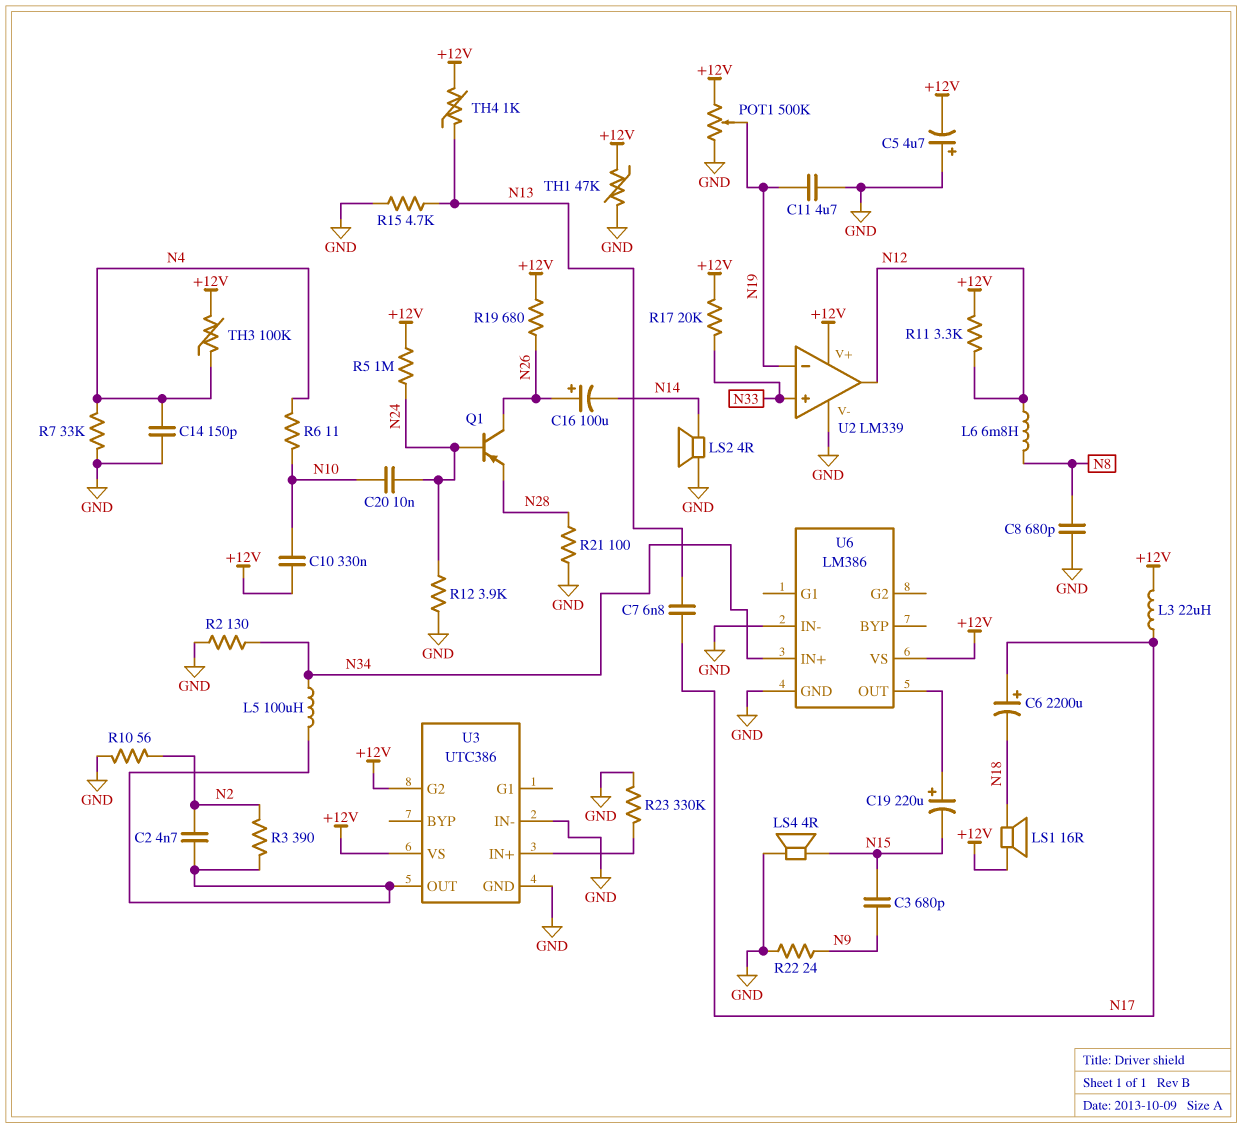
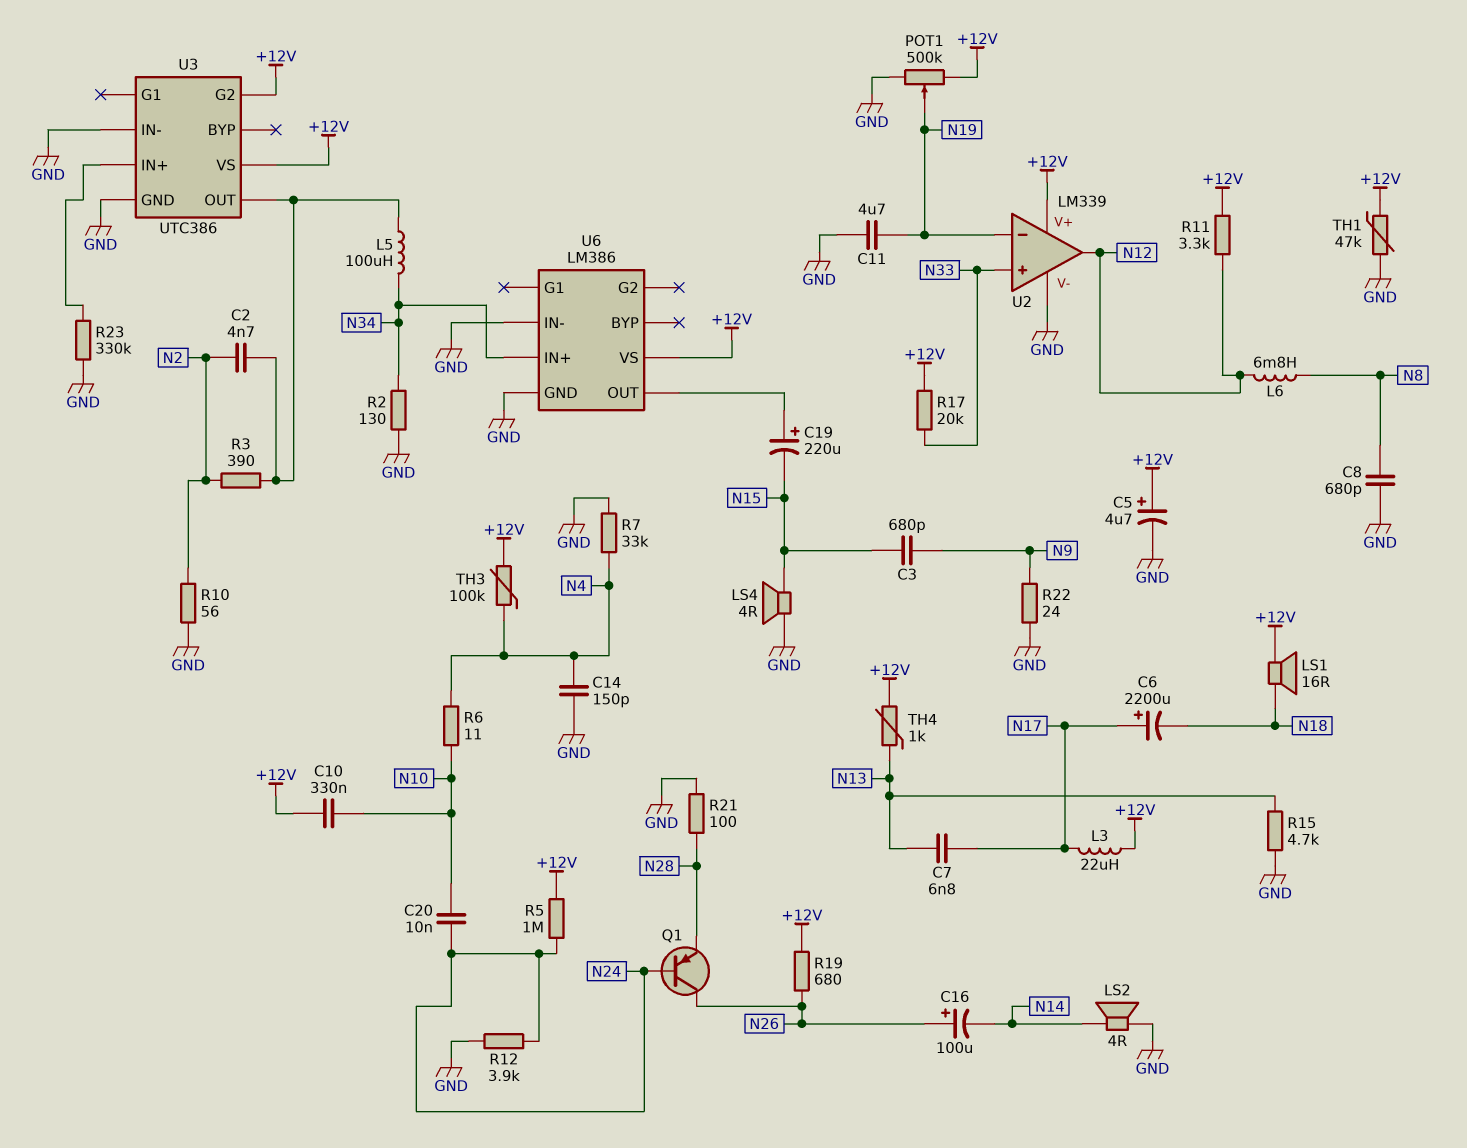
C5: 4.7uF (plus GND, minus +12V) -> 4.7uF (plus +12V, minus GND)

